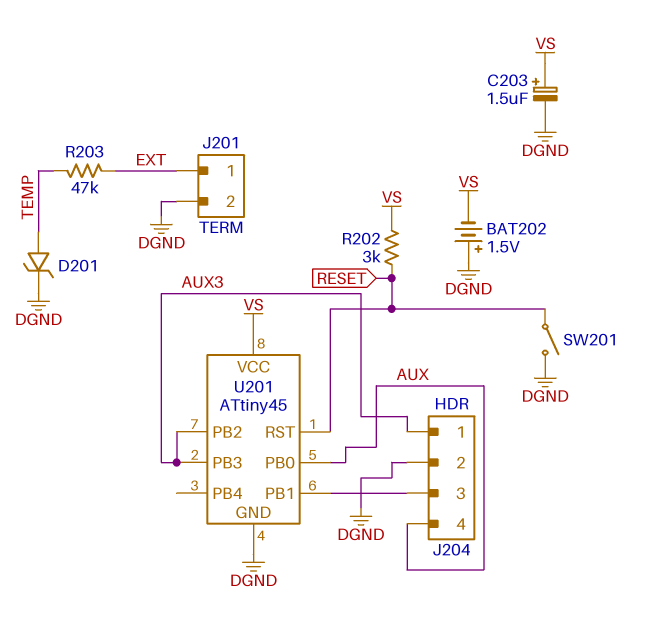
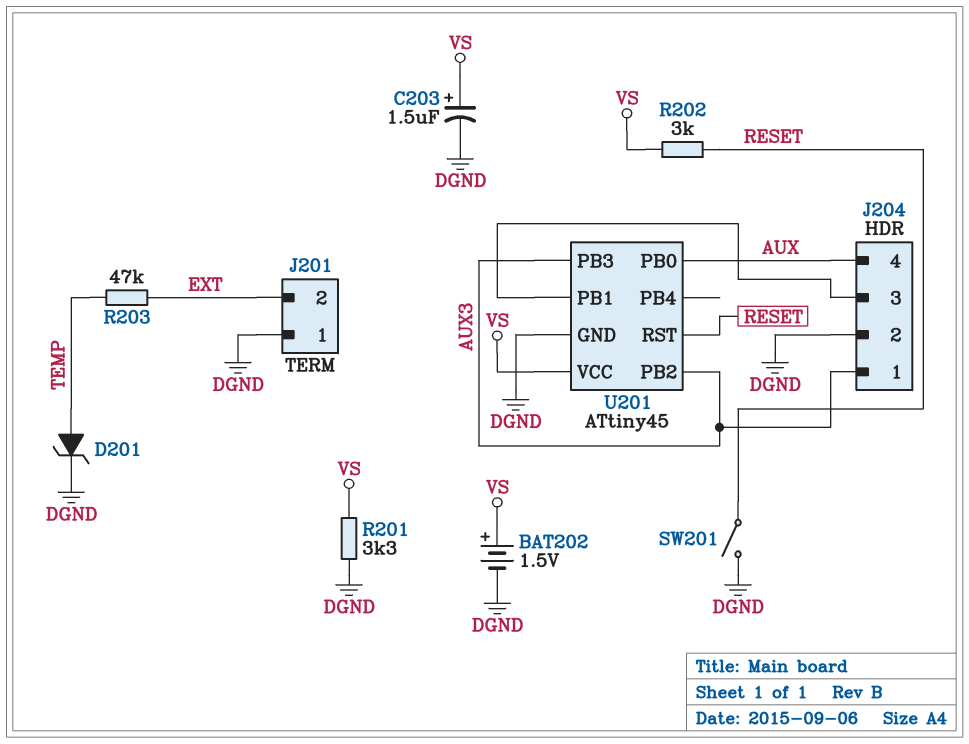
BAT202: 1.5V (plus DGND, minus VS) -> 1.5V (plus VS, minus DGND)
J201 pin 1: EXT -> DGND
J201 pin 2: DGND -> EXT
R201: none -> 3.3k (DGND, VS)

